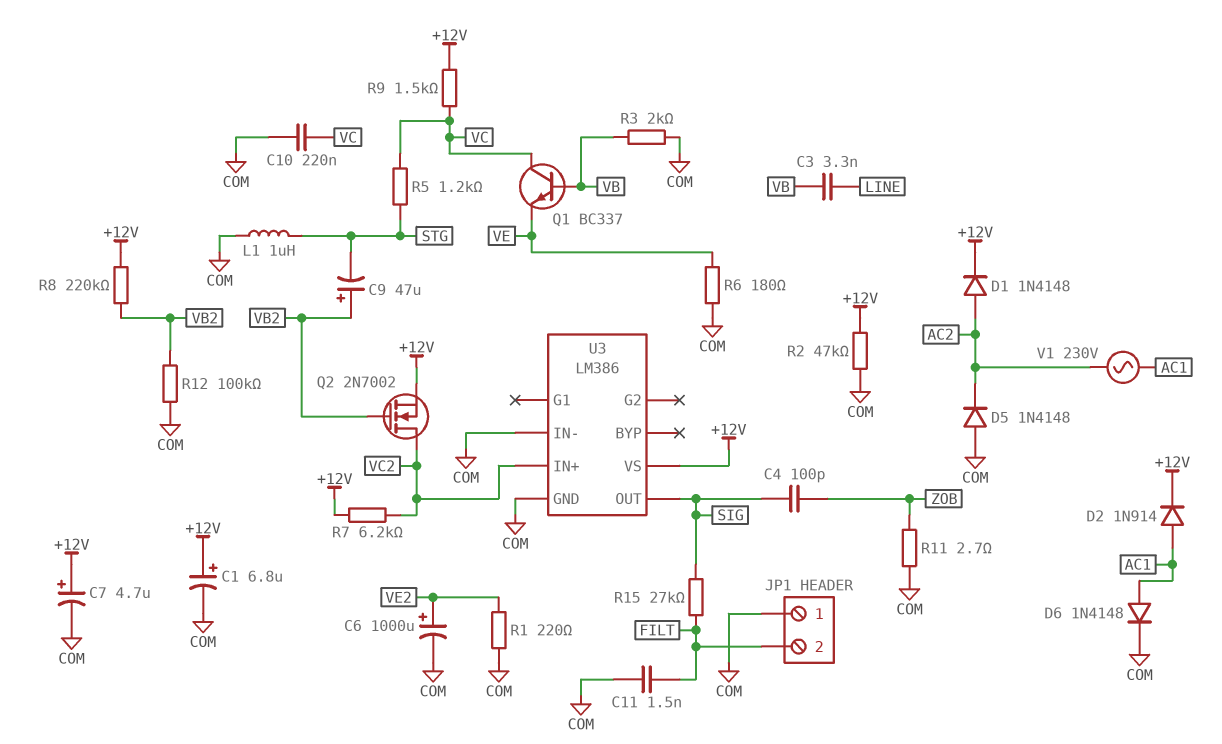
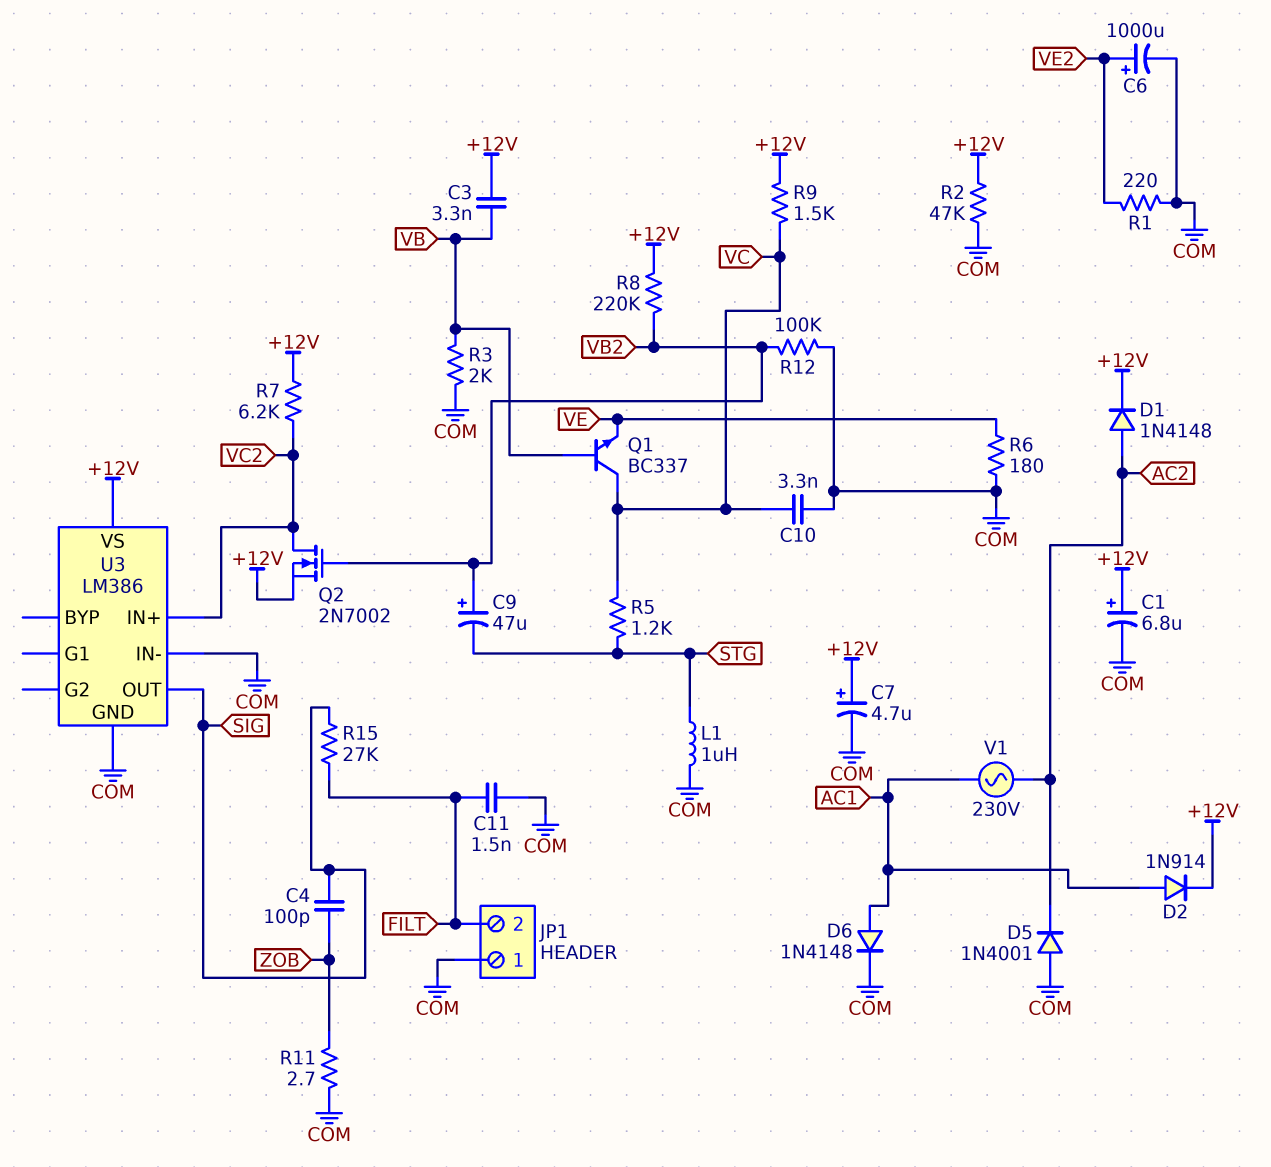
C3: 3.3nF (LINE, VB) -> 3.3nF (+12V, VB)
C10: 220nF (COM, VC) -> 3.3nF (COM, VC)
D5: diode 1N4148 (A COM, K AC2) -> diode 1N4001 (A COM, K AC2)

